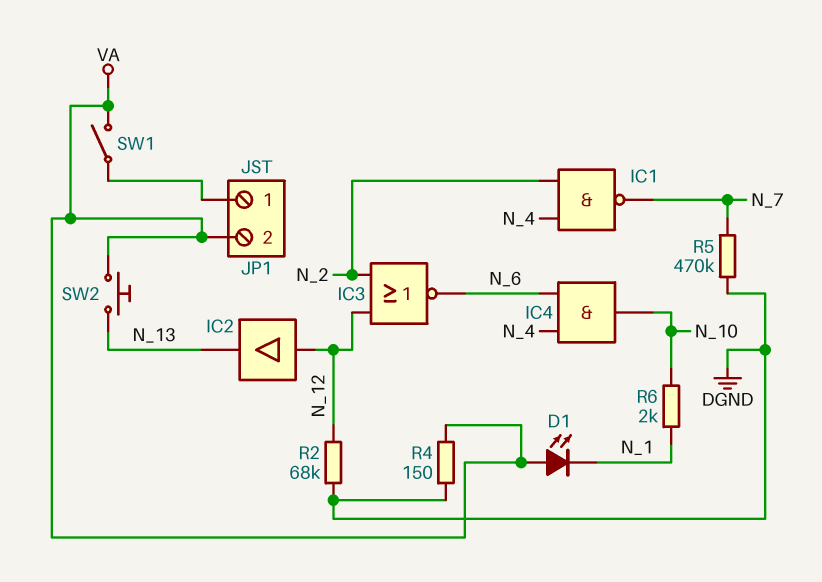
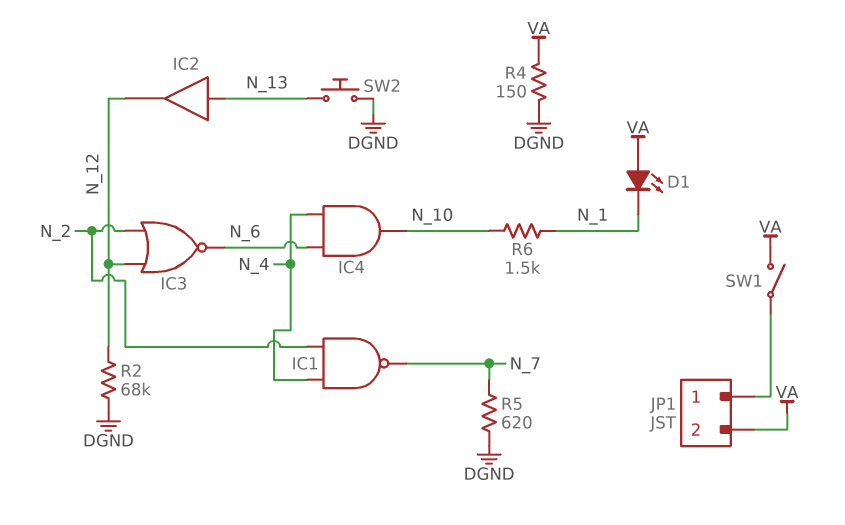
IC2: buffer (in N_12, out N_13) -> buffer (in N_13, out N_12)
R5: 470k (DGND, N_7) -> 620 (DGND, N_7)
R6: 2k (N_1, N_10) -> 1.5k (N_1, N_10)
SW2: button (N_13, VA) -> button (DGND, N_13)

